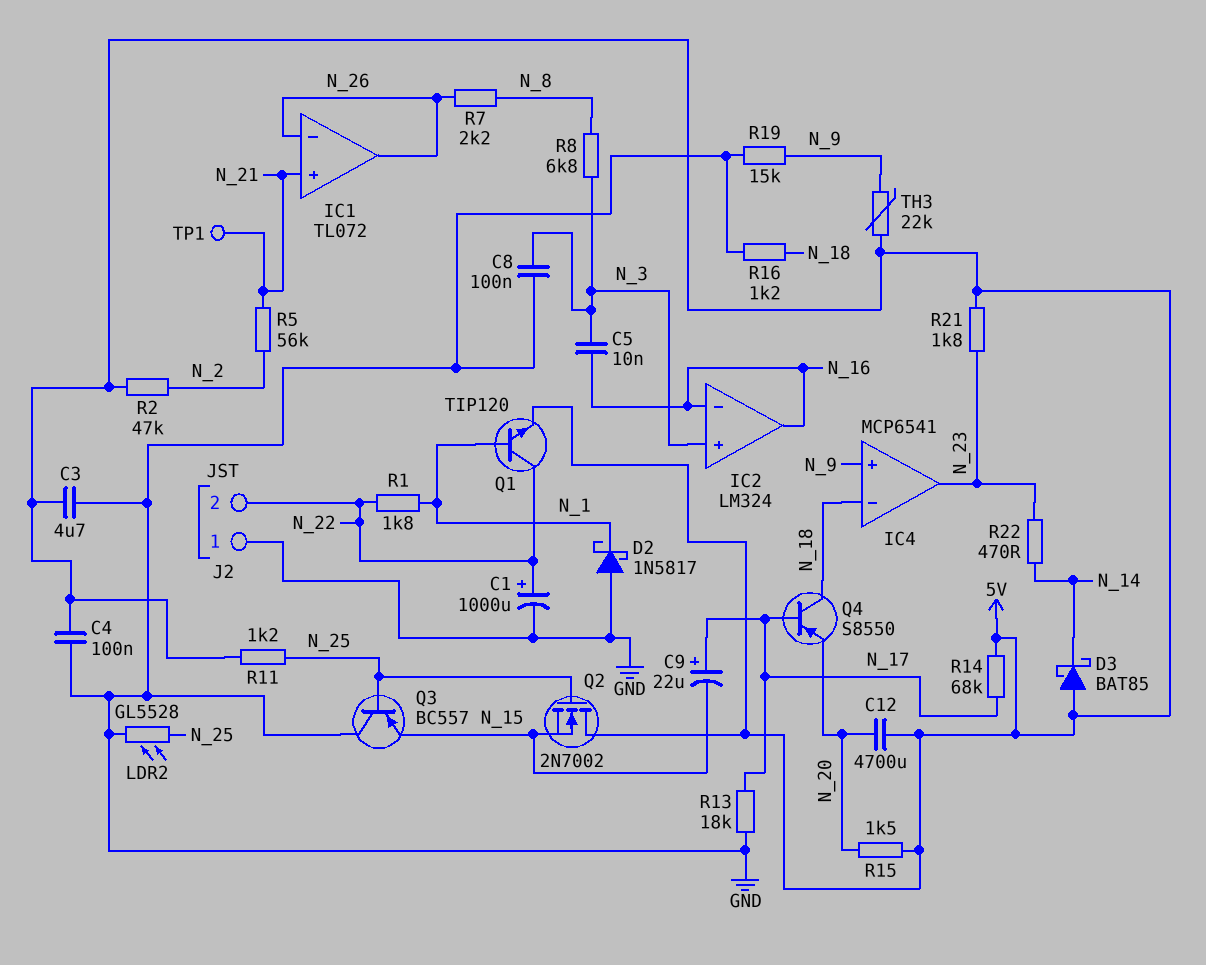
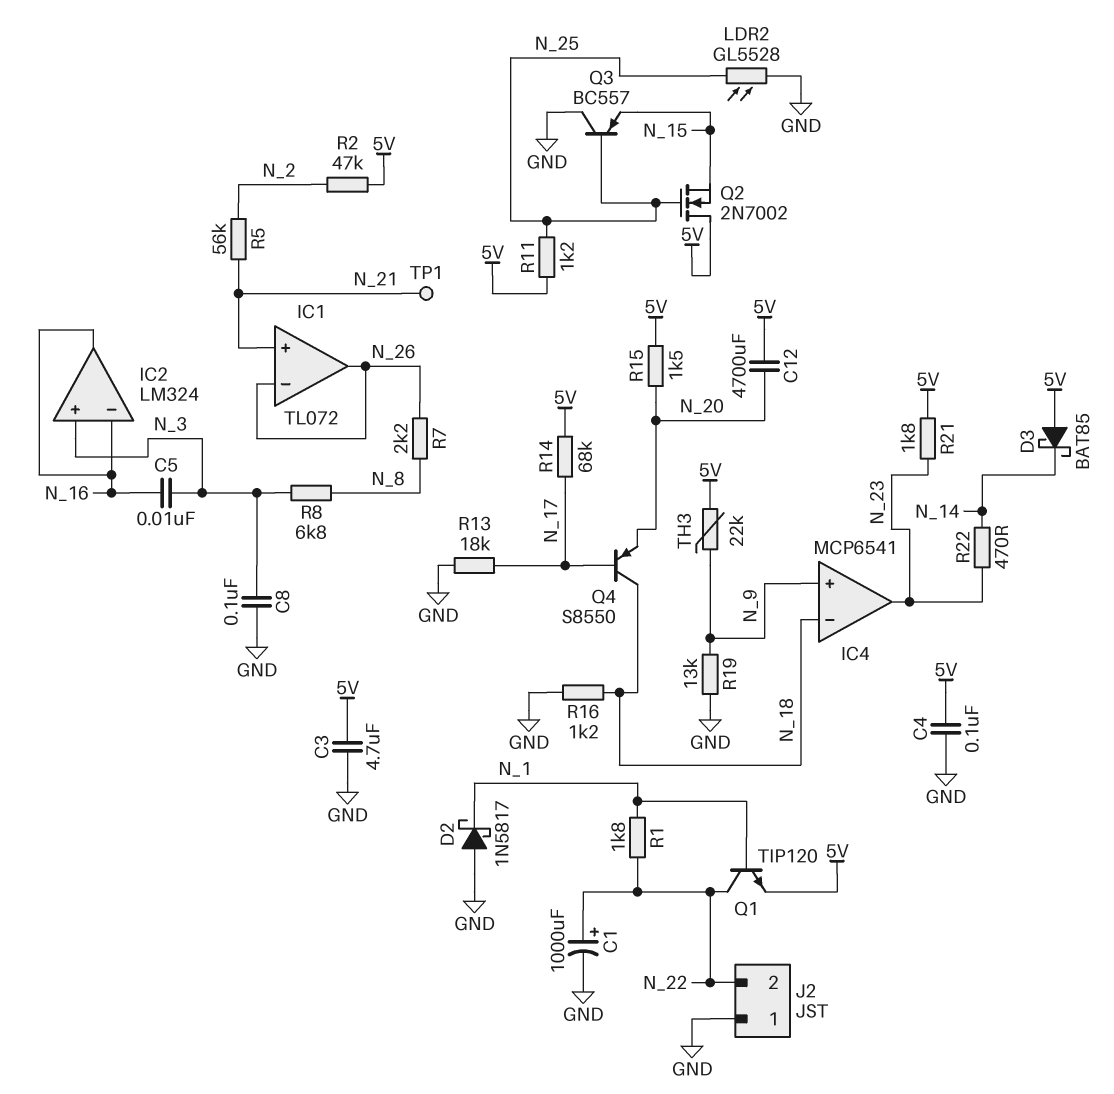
C9: 22uF (plus N_17, minus N_15) -> none
R19: 15k (GND, N_9) -> 13k (GND, N_9)

